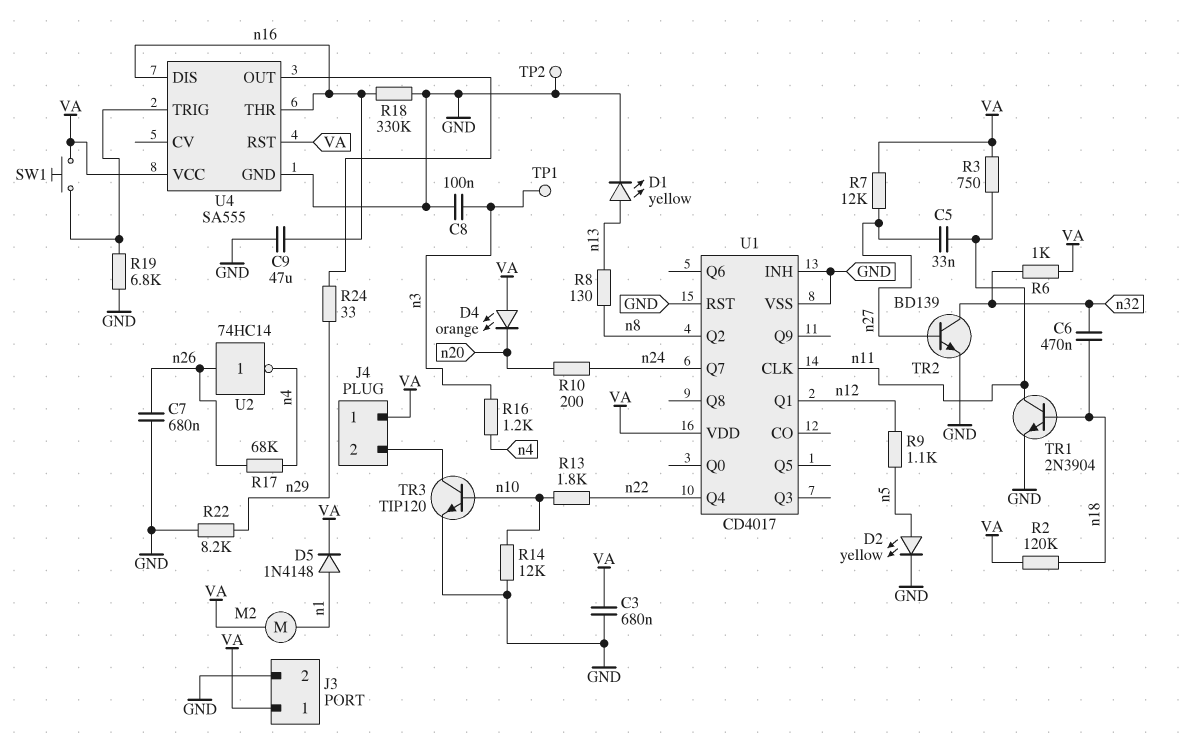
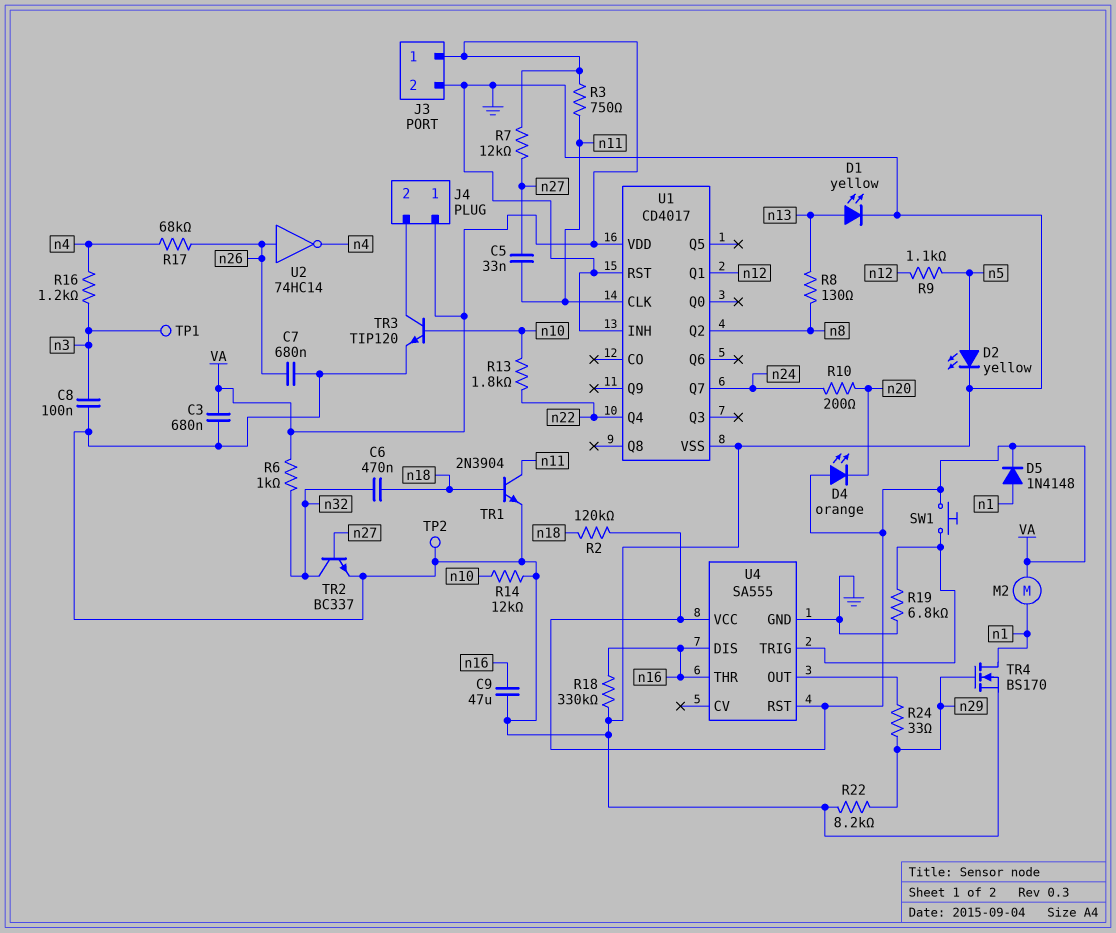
TR2: NPN BD139 (B n27, C n32, E GND) -> NPN BC337 (B n27, C n32, E GND)
TR4: none -> NMOS BS170 (G n29, D n1, S GND)

